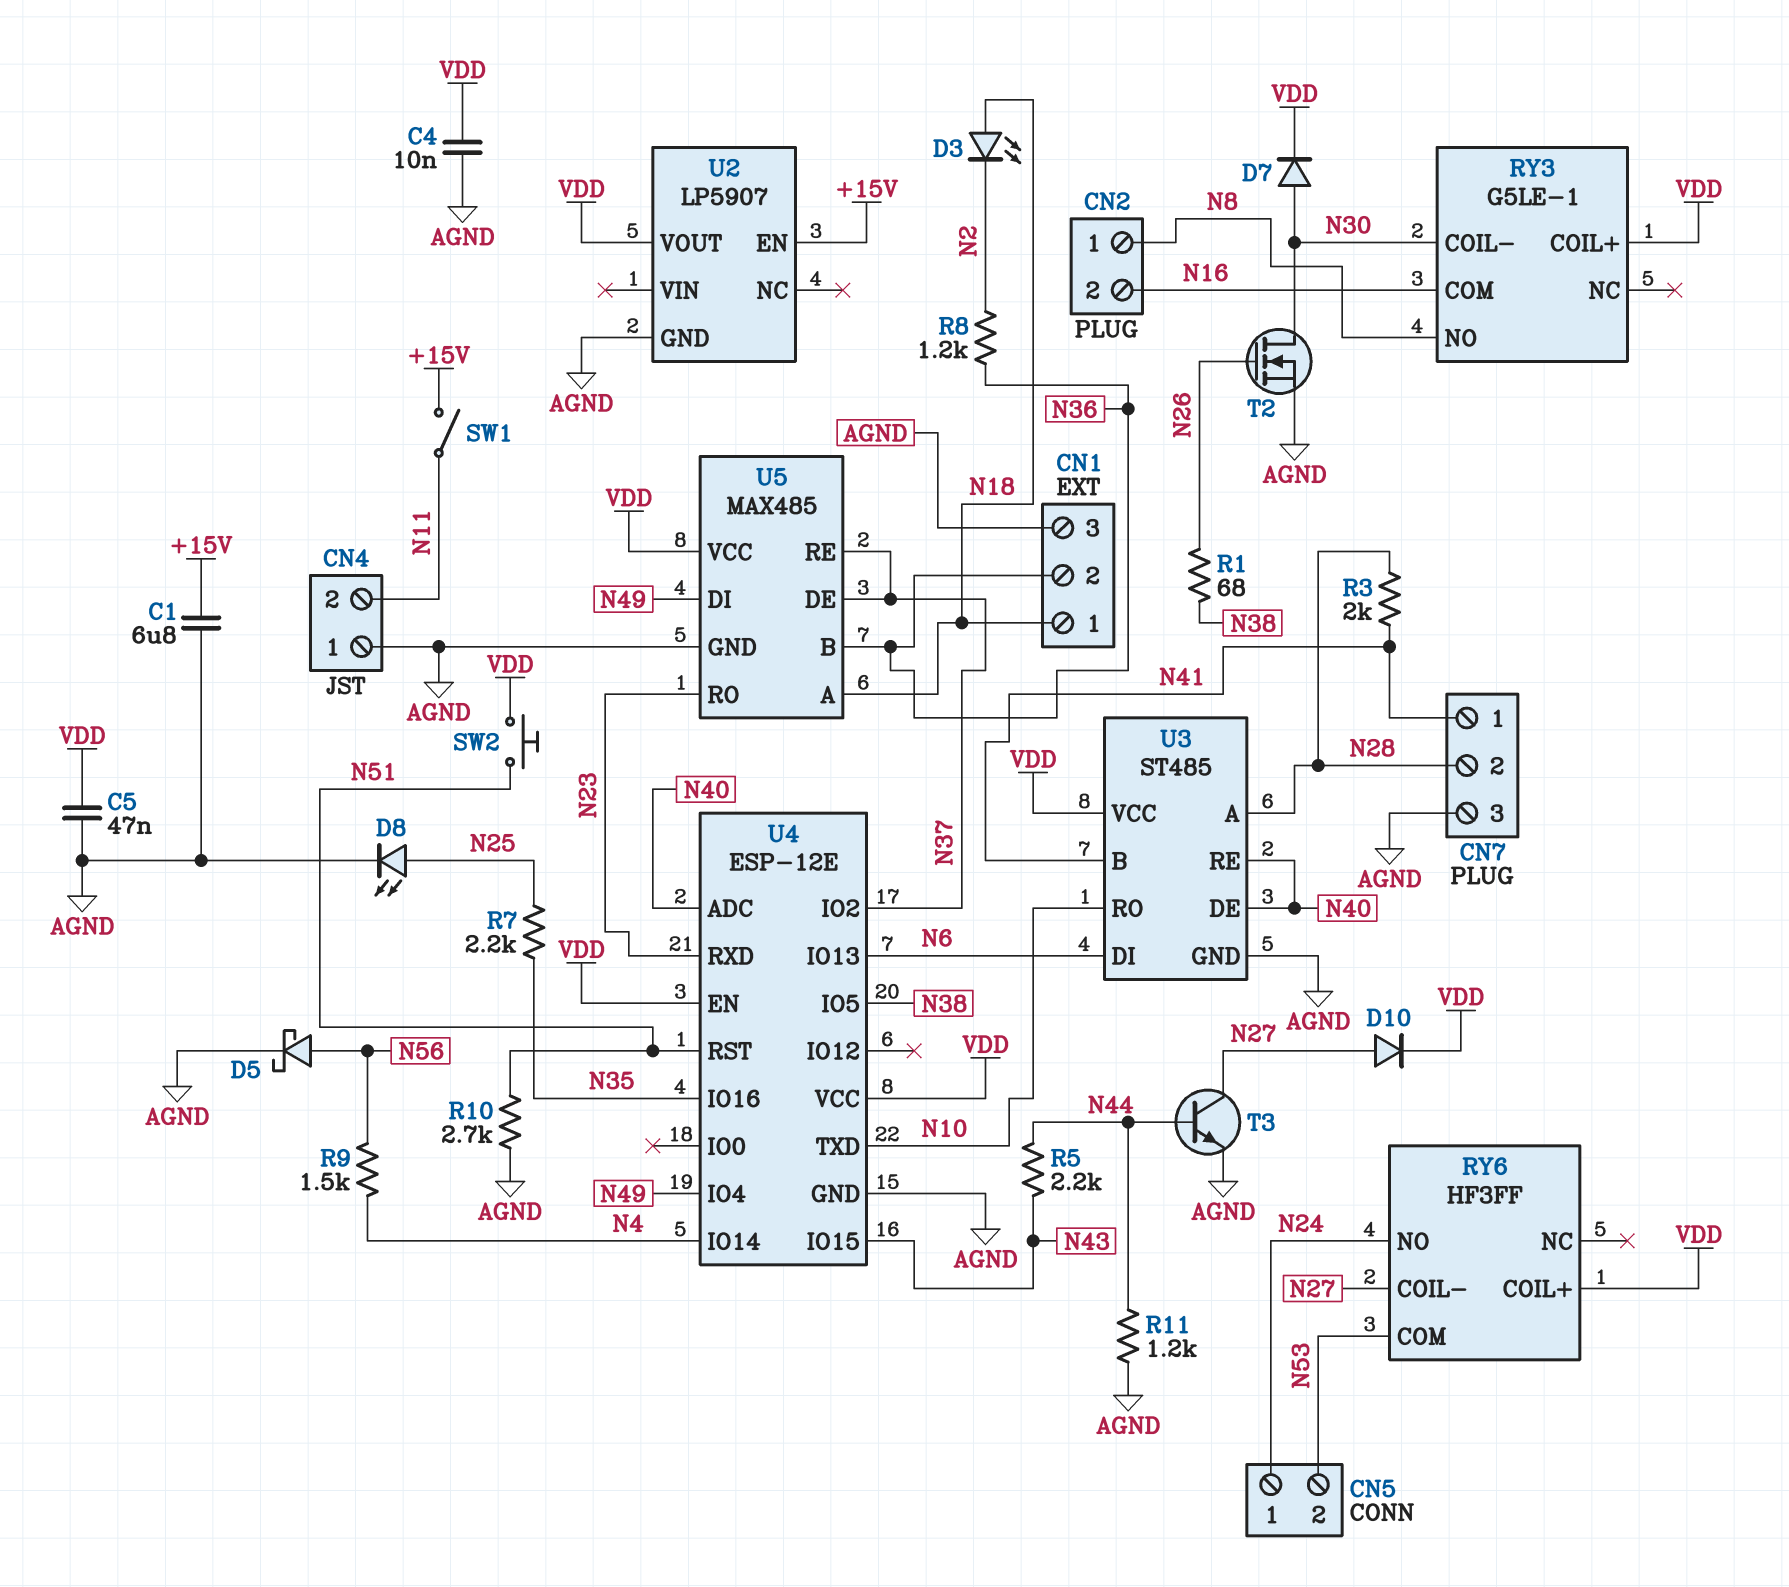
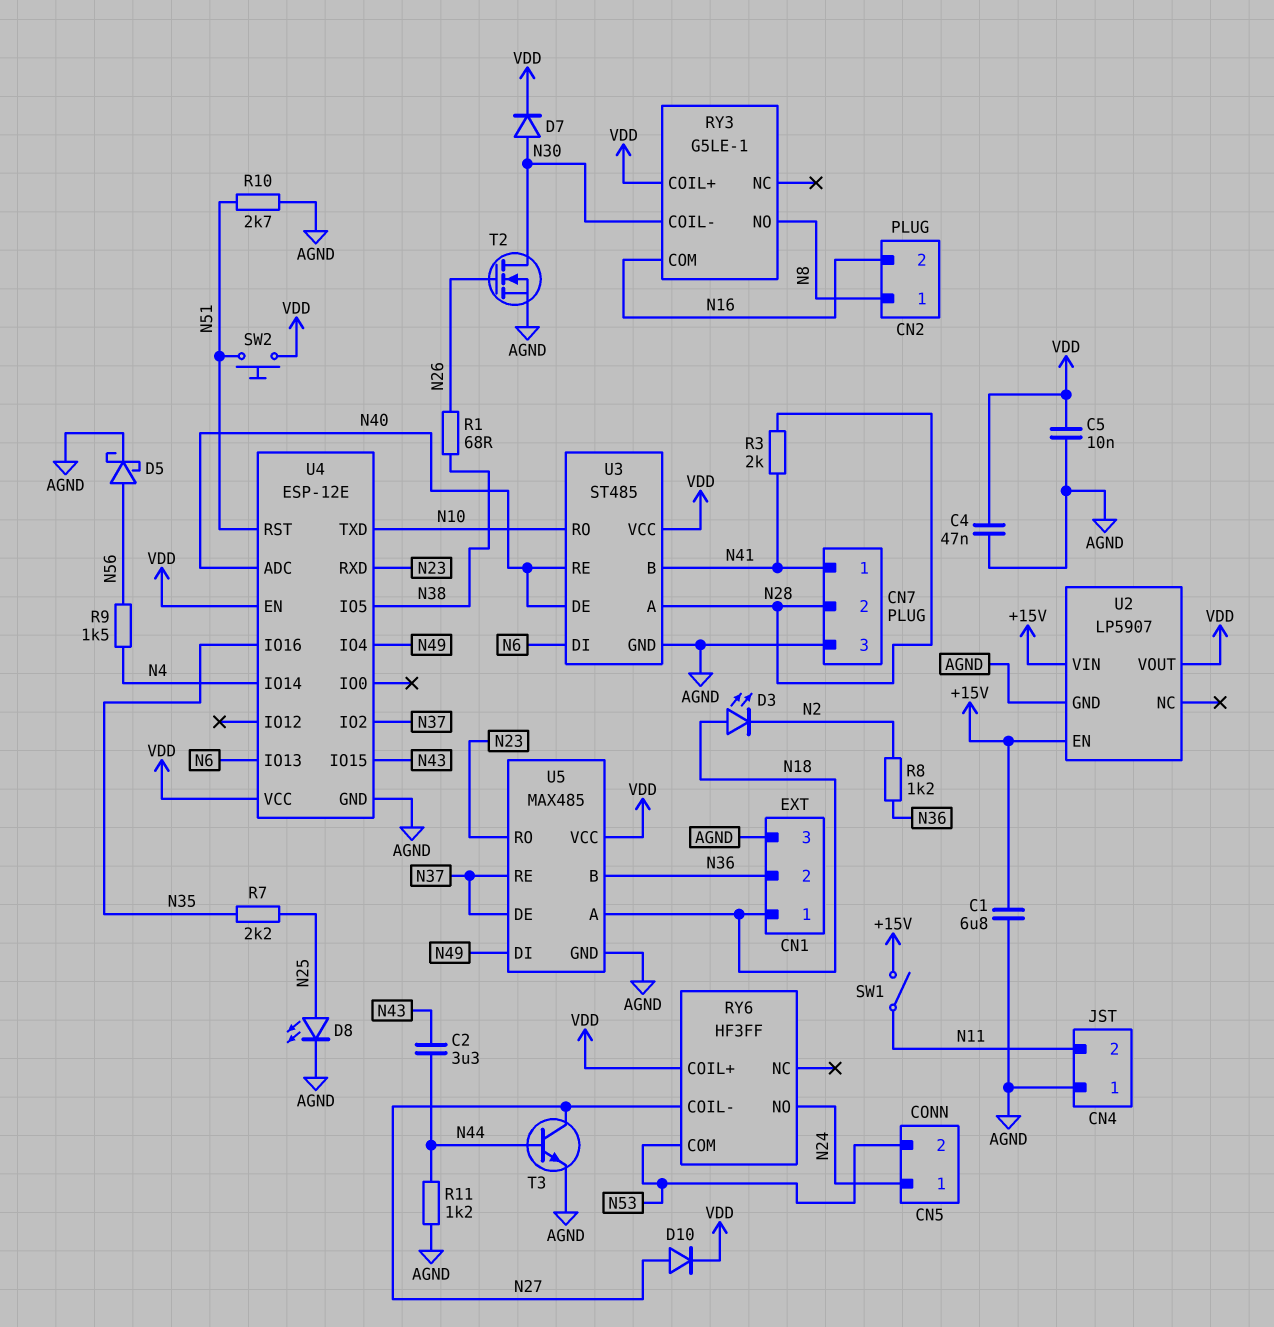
C2: none -> 3.3uF (N43, N44)
C4: 10nF (AGND, VDD) -> 47nF (AGND, VDD)
C5: 47nF (AGND, VDD) -> 10nF (AGND, VDD)
R5: 2.2k (N43, N44) -> none
U2 pin VIN: none -> +15V

